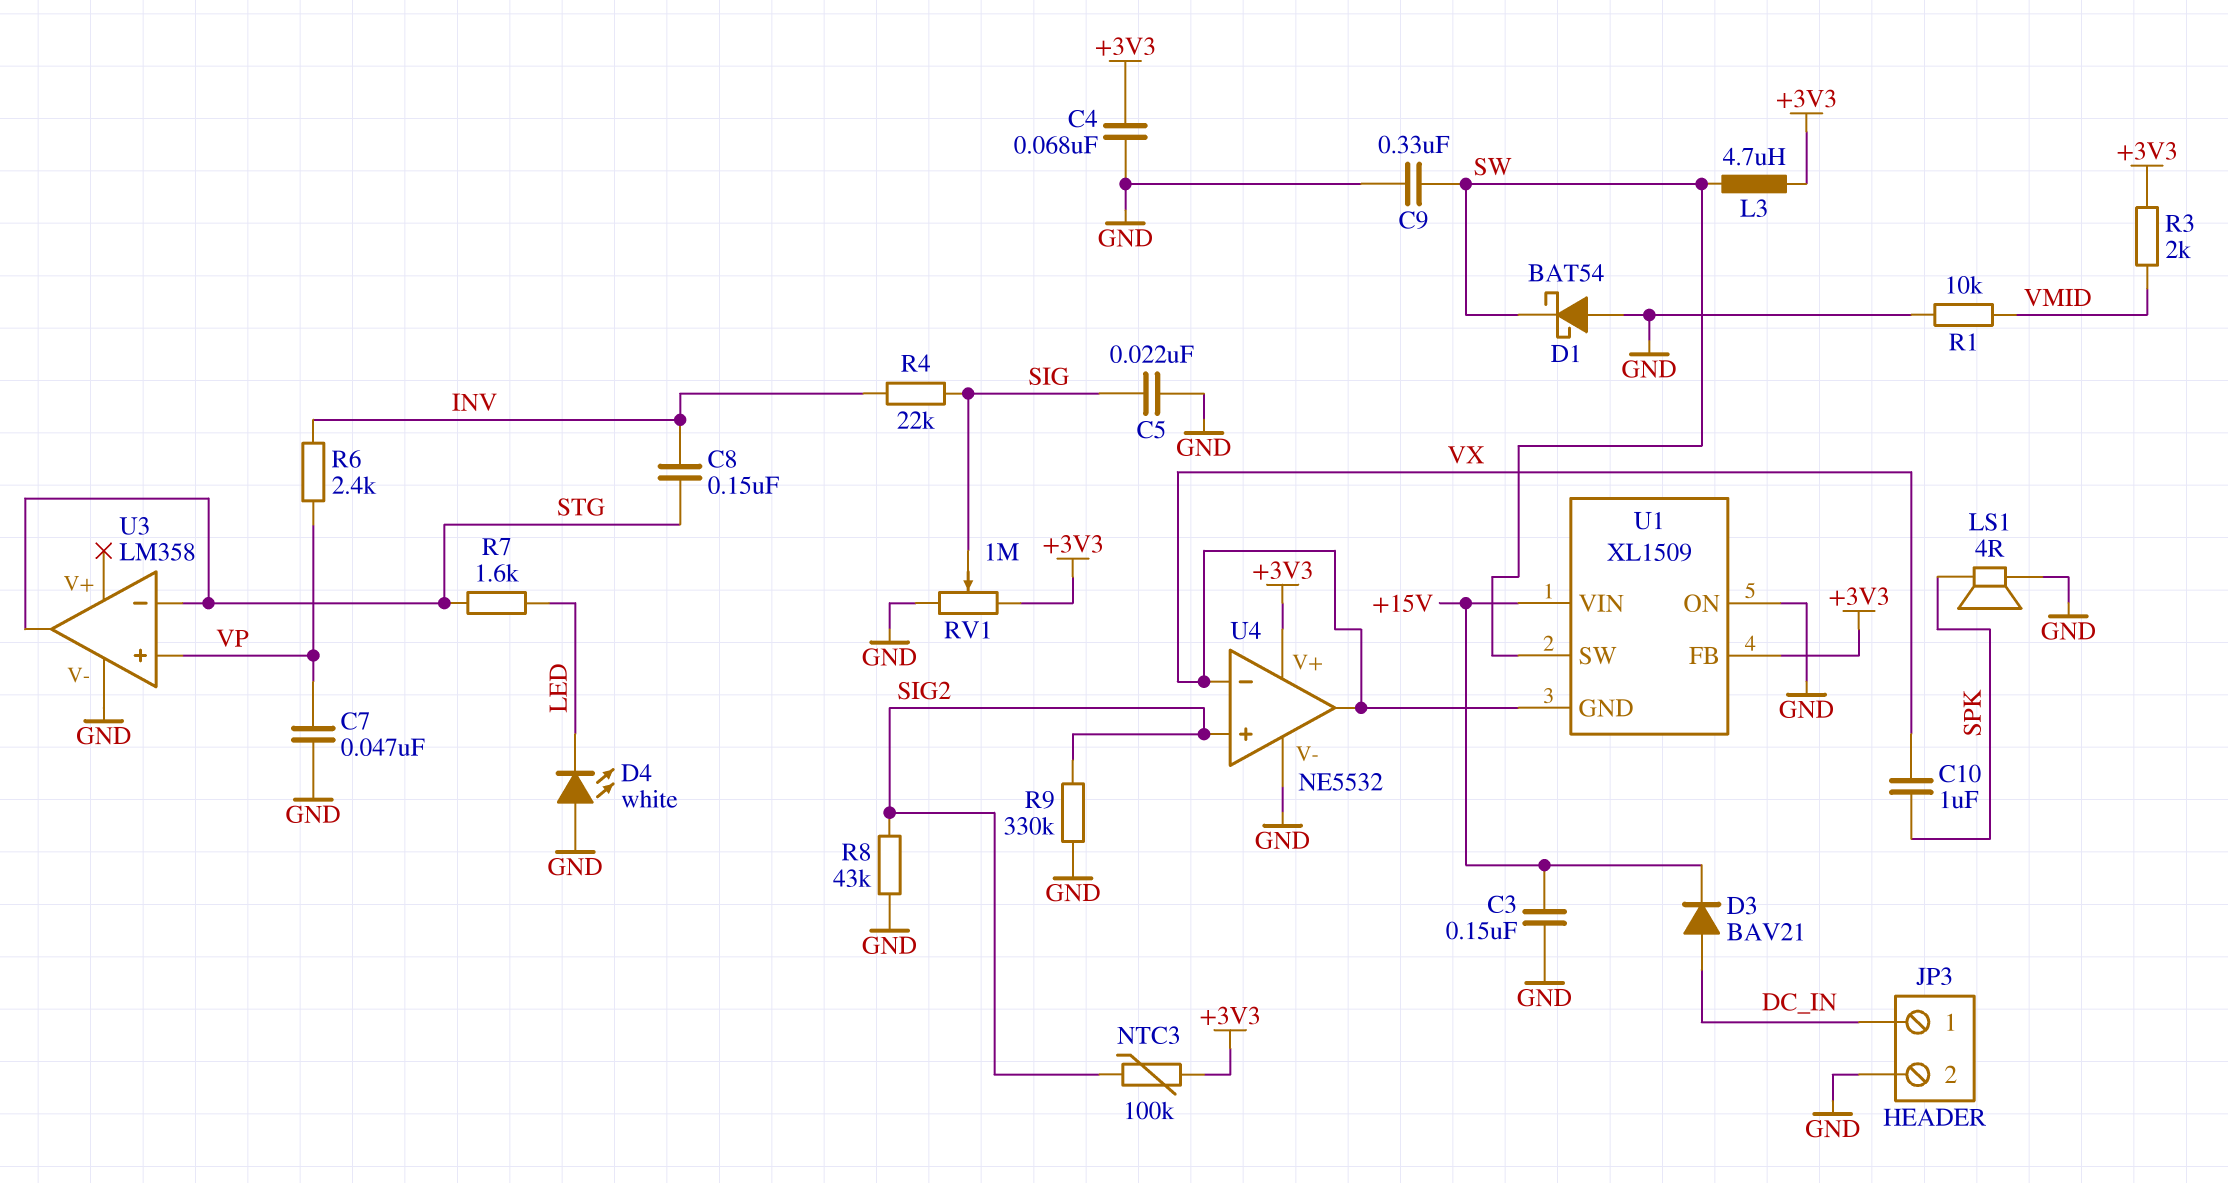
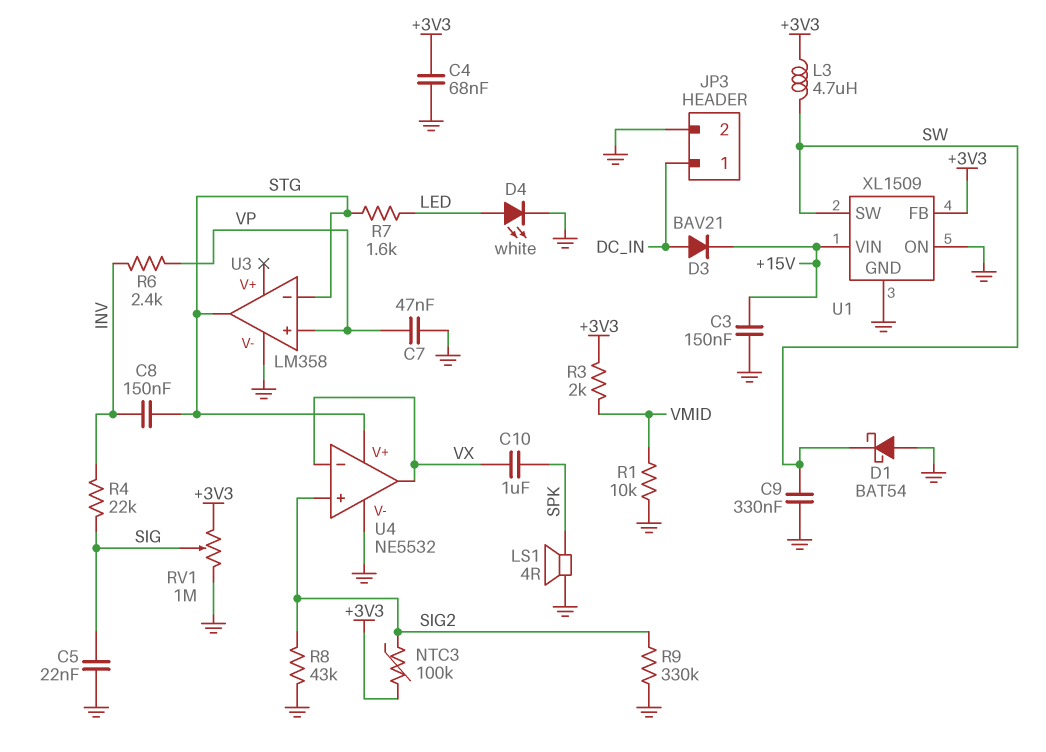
D4: LED white (A GND, K LED) -> LED white (A LED, K GND)
U1 pin GND: VX -> GND
U4 pin V+: +3V3 -> STG

